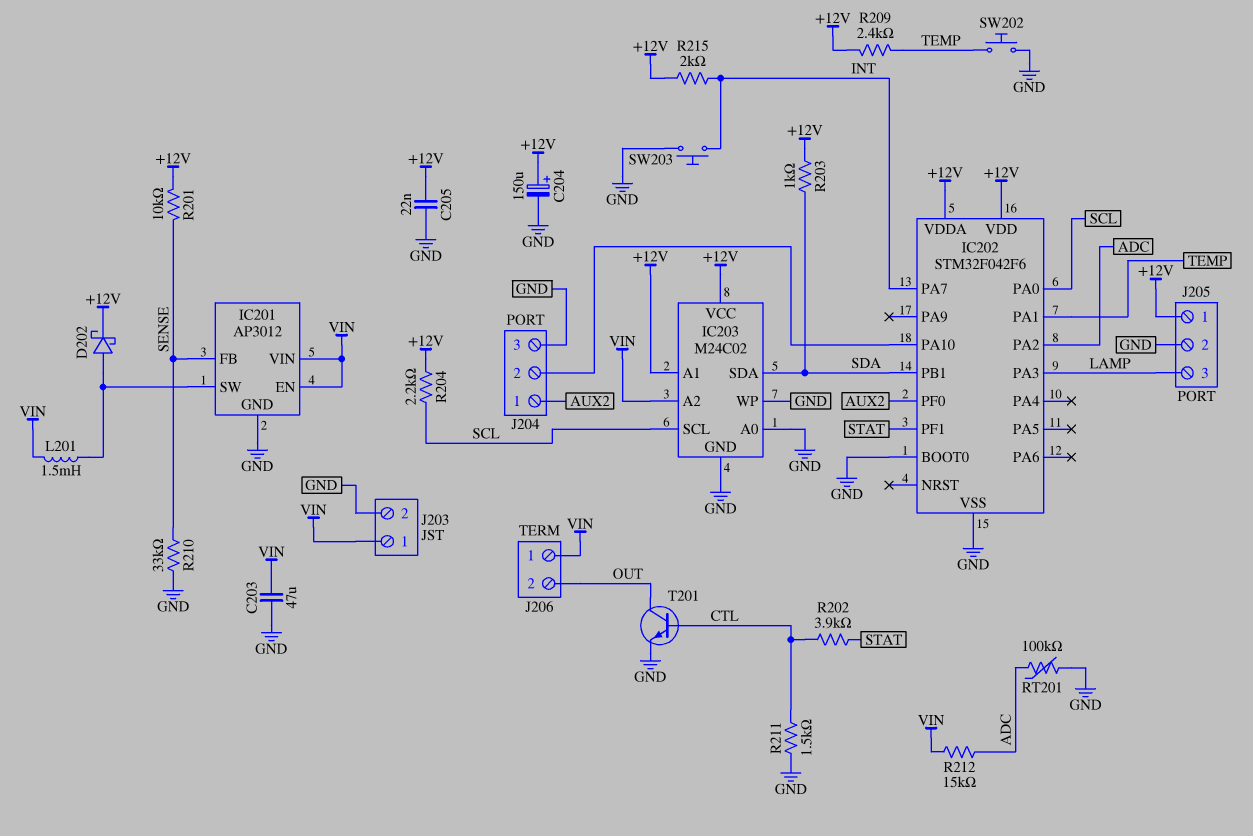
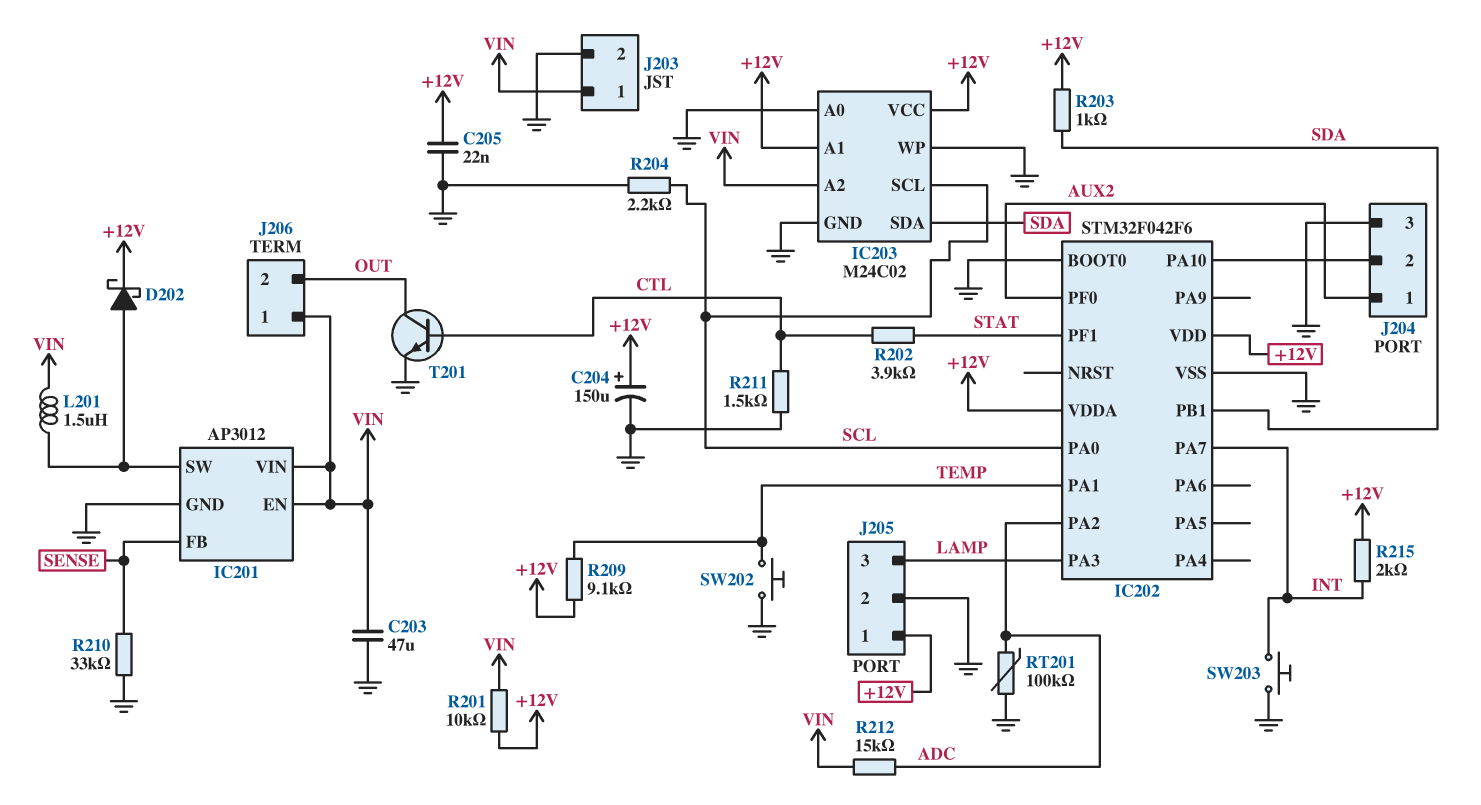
L201: 1.5mH (IC201/SW, VIN) -> 1.5uH (IC201/SW, VIN)
R201: 10k (+12V, SENSE) -> 10k (+12V, VIN)
R204: 2.2k (+12V, SCL) -> 2.2k (GND, SCL)
R209: 2.4k (+12V, TEMP) -> 9.1k (+12V, TEMP)

